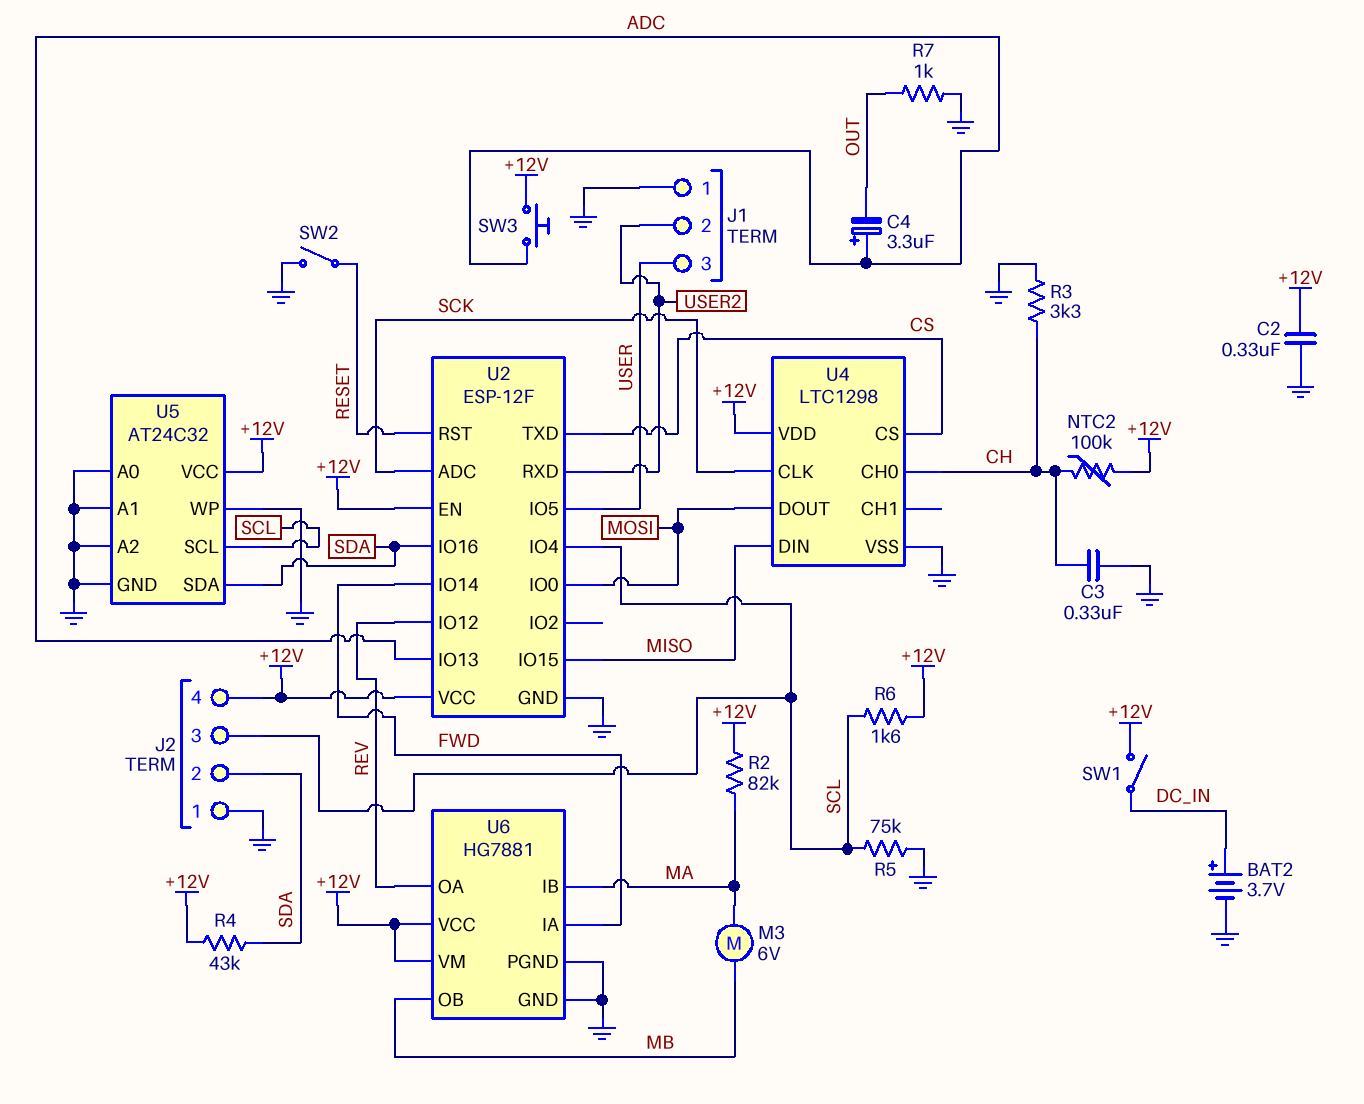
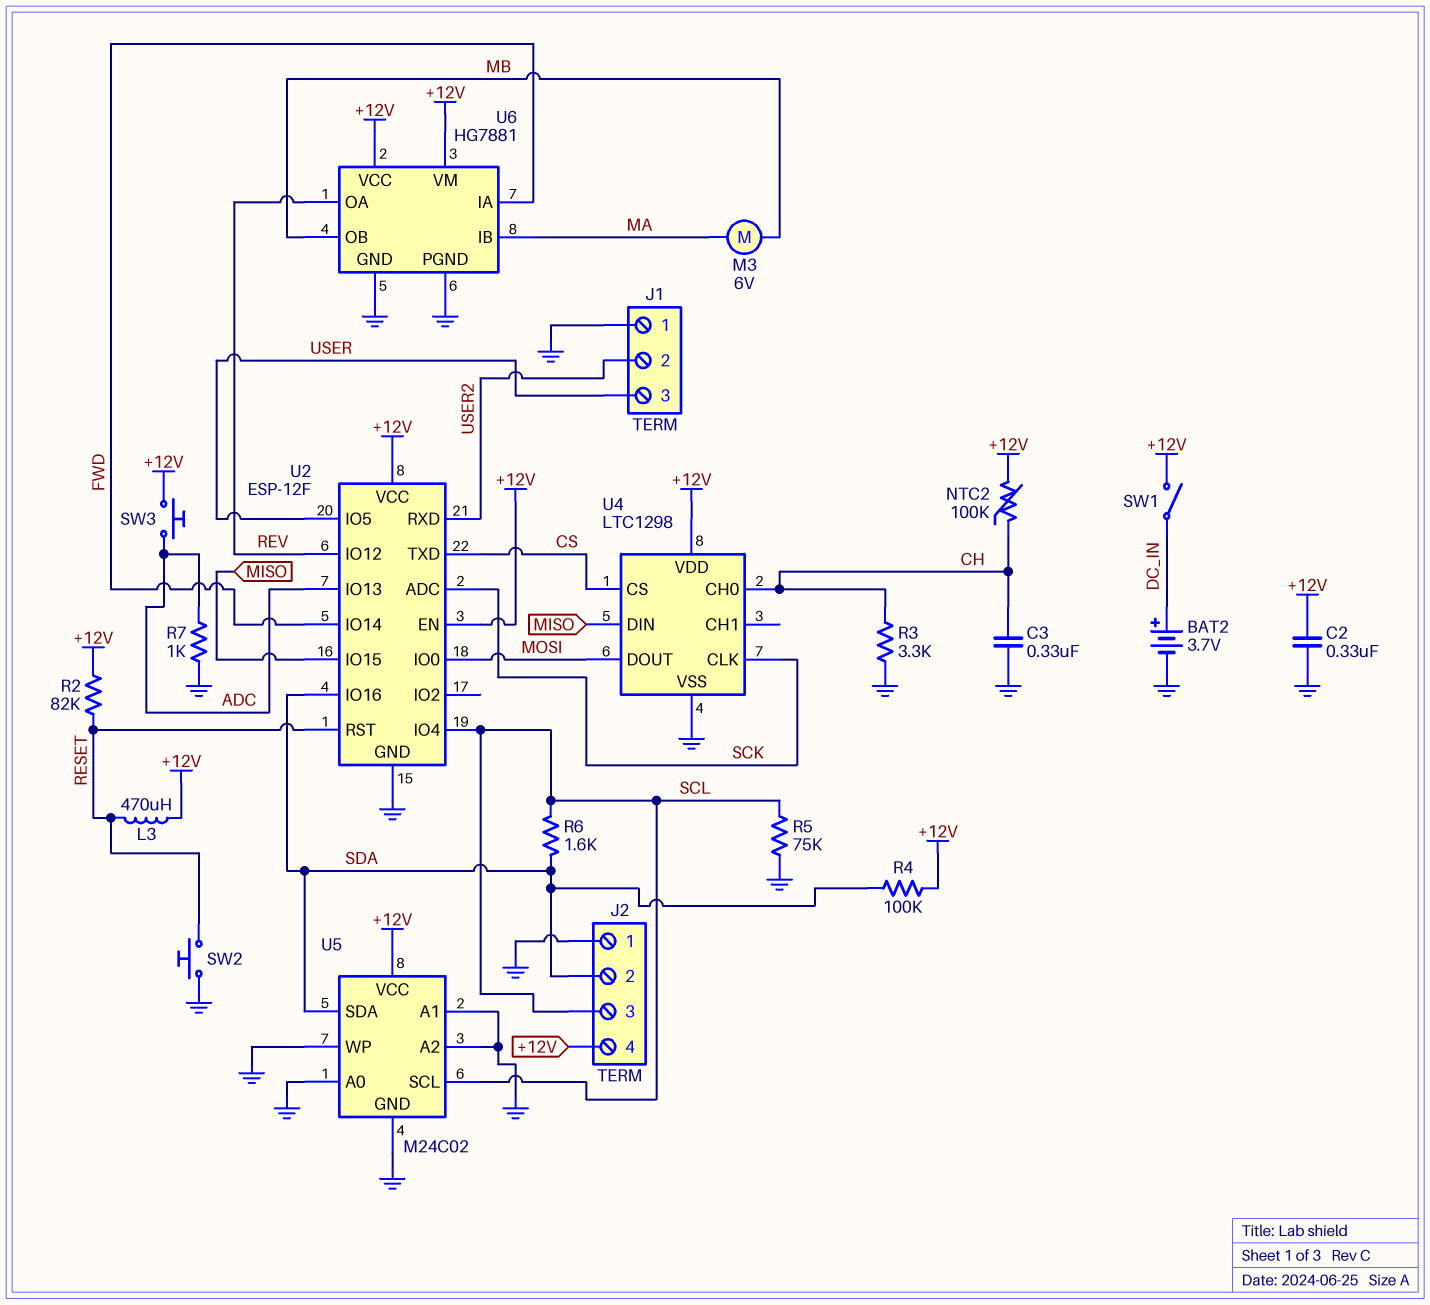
C4: 3.3uF (plus ADC, minus OUT) -> none
L3: none -> 470uH (+12V, RESET)
R2: 82k (+12V, MA) -> 82k (+12V, RESET)
R4: 43k (+12V, SDA) -> 100k (+12V, SDA)
R6: 1.6k (+12V, SCL) -> 1.6k (SCL, SDA)
R7: 1k (GND, OUT) -> 1k (ADC, GND)
SW2: switch (GND, RESET) -> button (GND, RESET)
U5: AT24C32 -> M24C02

